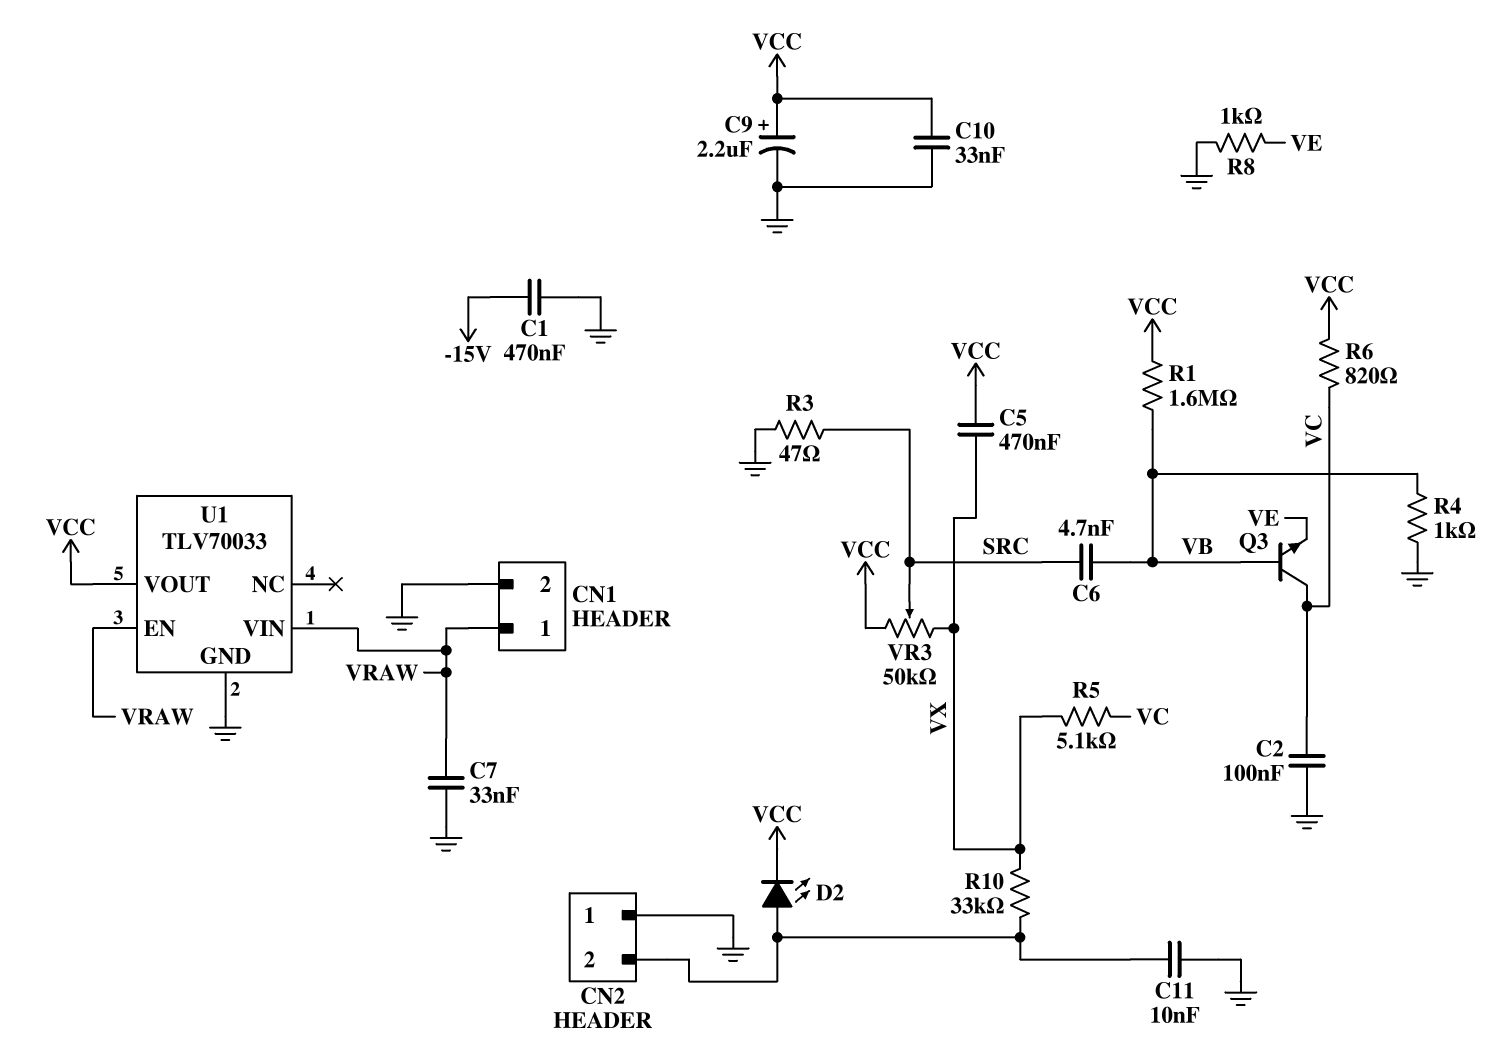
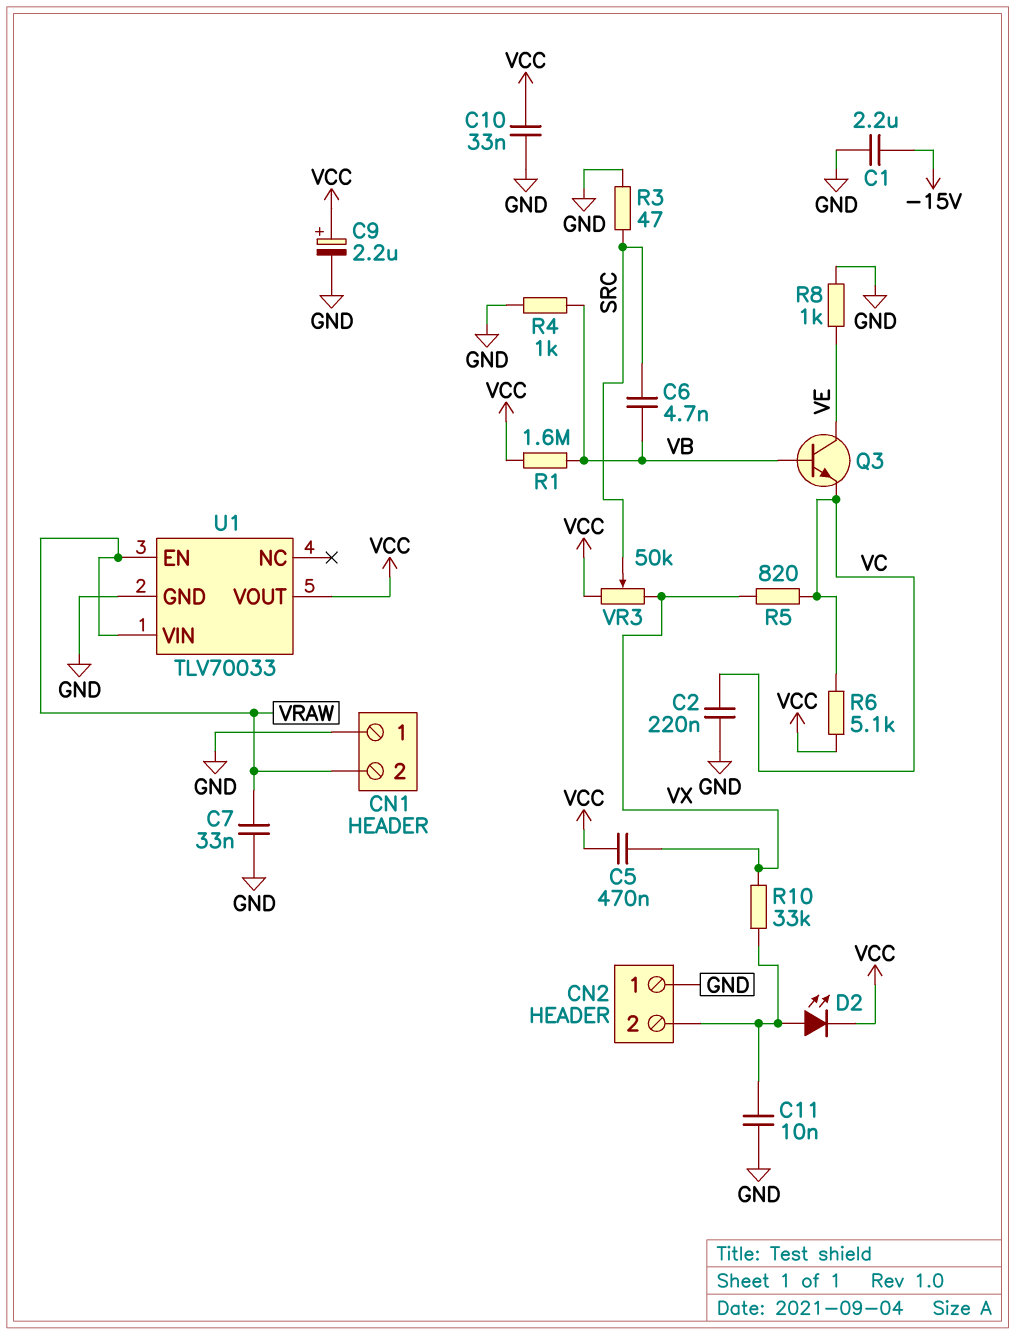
C1: 470nF (-15V, GND) -> 2.2uF (-15V, GND)
C2: 100nF (GND, VC) -> 220nF (GND, VC)
CN1 pin 1: VRAW -> GND
CN1 pin 2: GND -> VRAW
Q3: NPN (B VB, C VC, E VE) -> NPN (B VB, C VE, E VC)
R5: 5.1k (VC, VX) -> 820 (VC, VX)
R6: 820 (VC, VCC) -> 5.1k (VC, VCC)

